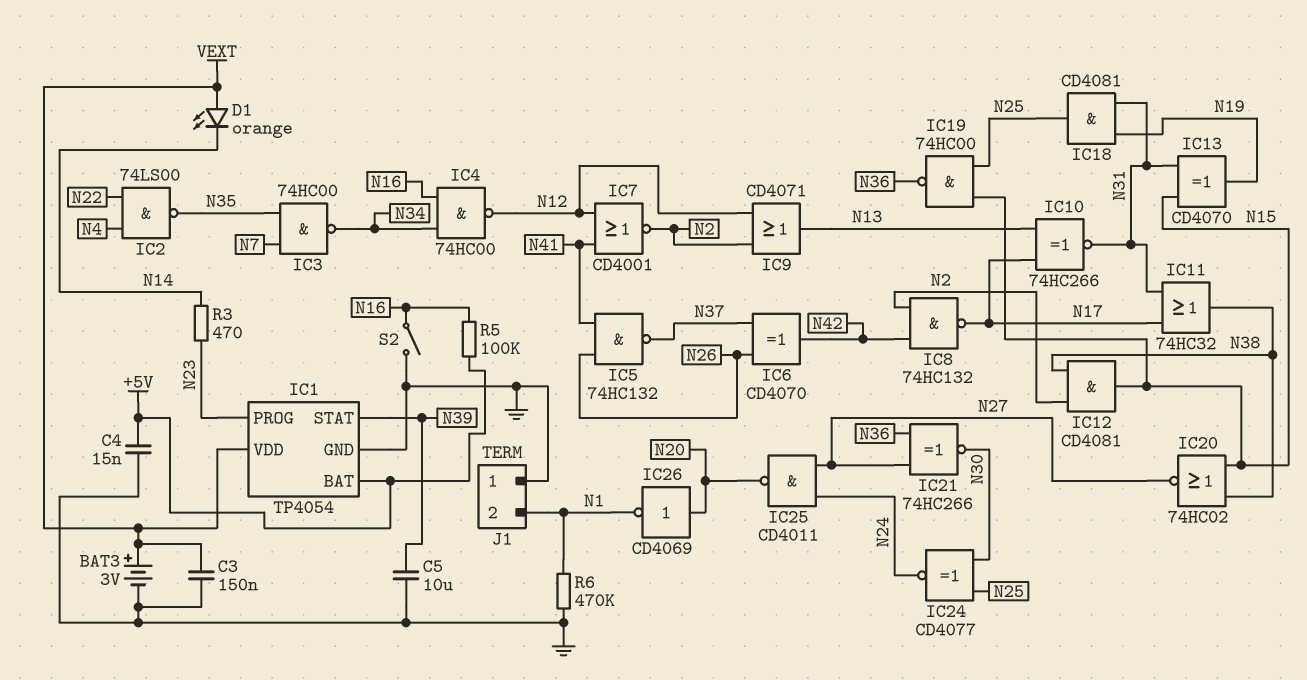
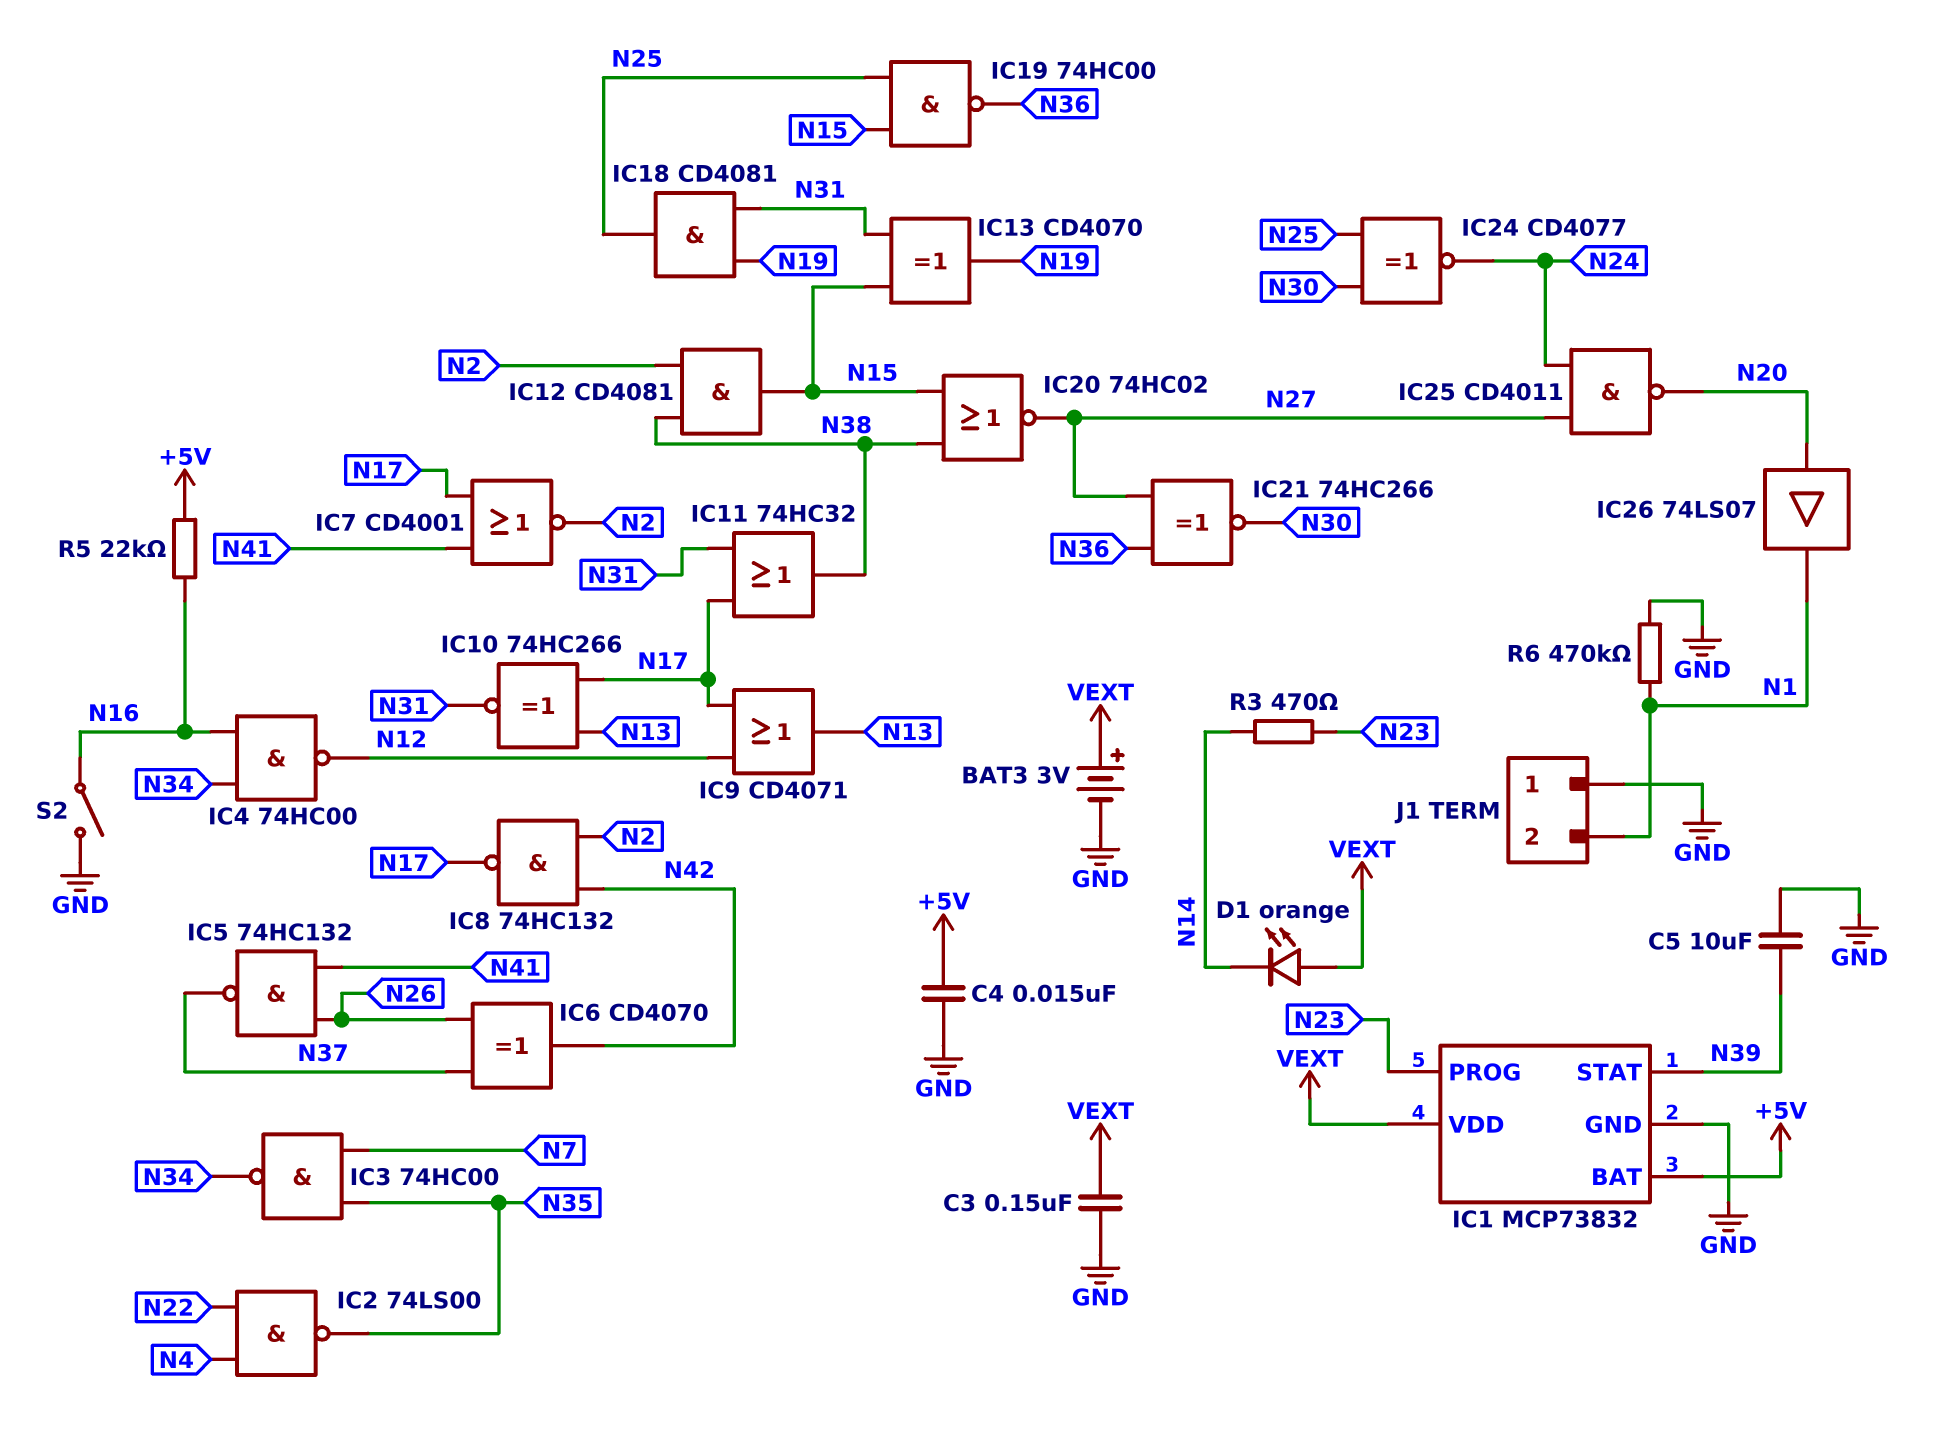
IC1: TP4054 -> MCP73832
IC7: NOR CD4001 (in N12, in N41, out N2) -> NOR CD4001 (in N17, in N41, out N2)
IC9: OR CD4071 (in N2, in N12, out N13) -> OR CD4071 (in N12, in N17, out N13)
IC26: NOT CD4069 (in N20, out N1) -> buffer 74LS07 (in N20, out N1)
R5: 100k (+5V, N16) -> 22k (+5V, N16)

